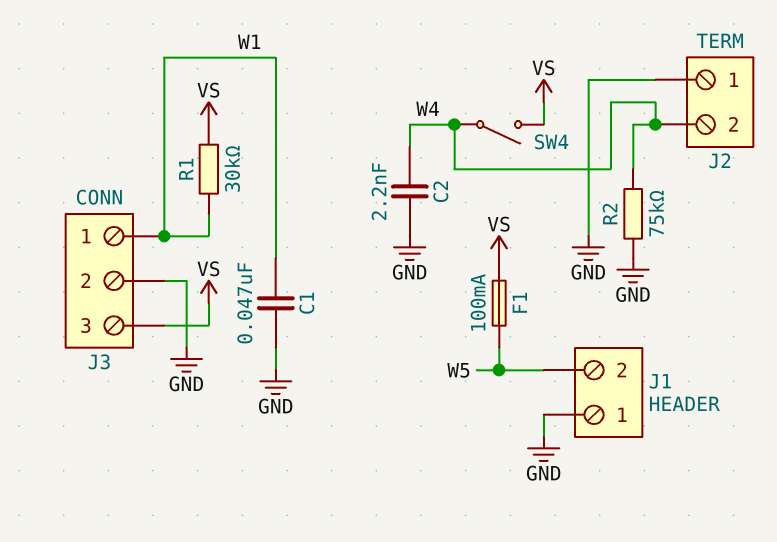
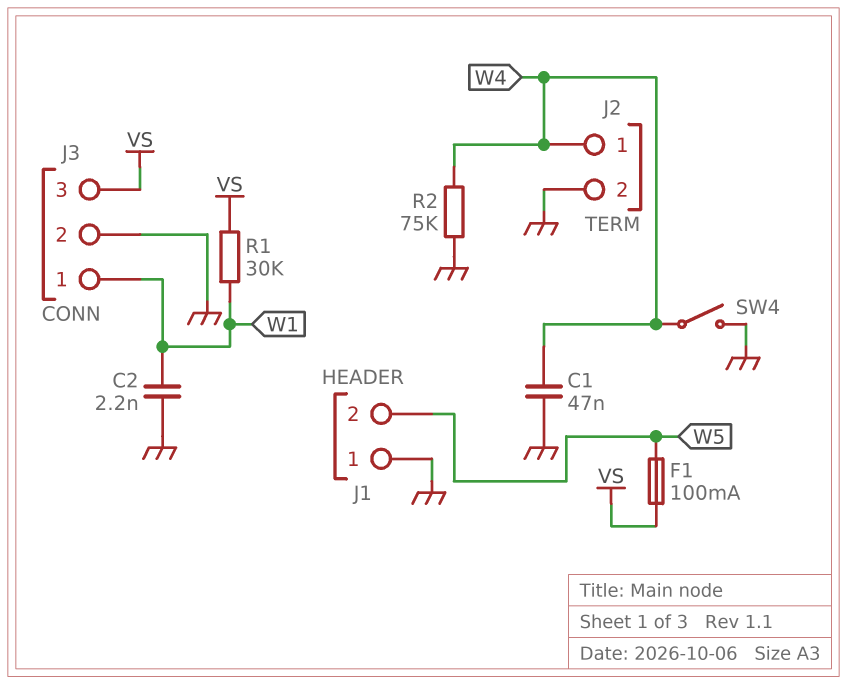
C1: 47nF (GND, W1) -> 47nF (GND, W4)
C2: 2.2nF (GND, W4) -> 2.2nF (GND, W1)
J2 pin 1: GND -> W4
J2 pin 2: W4 -> GND
SW4: switch (VS, W4) -> switch (GND, W4)

